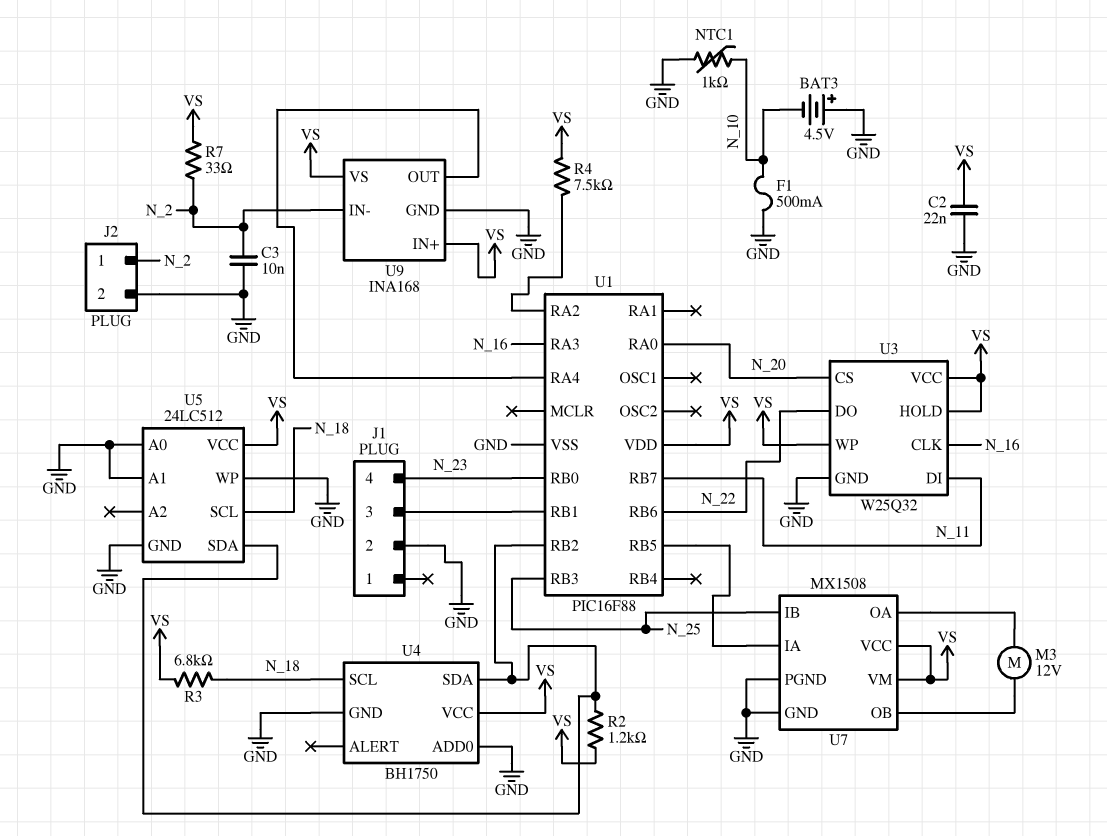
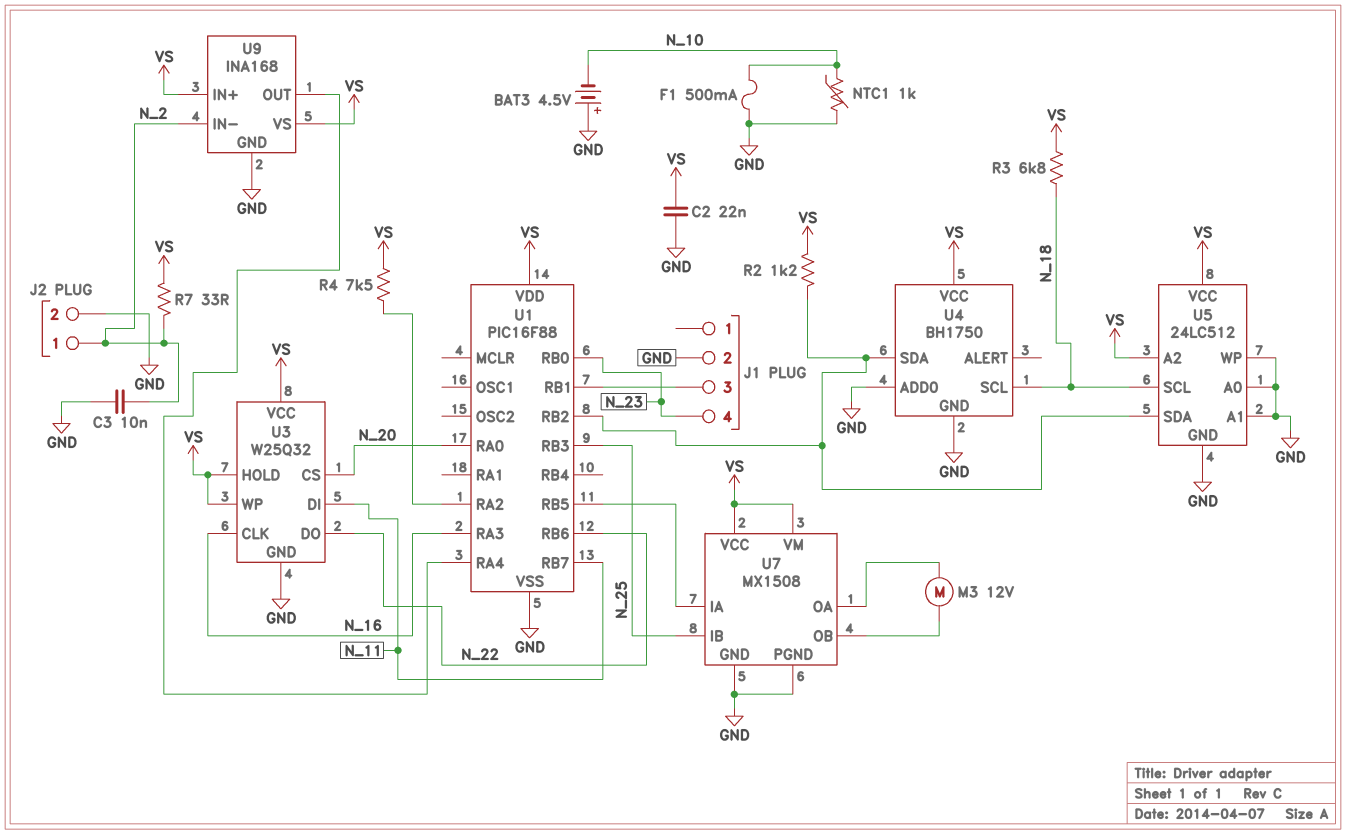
U5 pin A2: none -> VS

